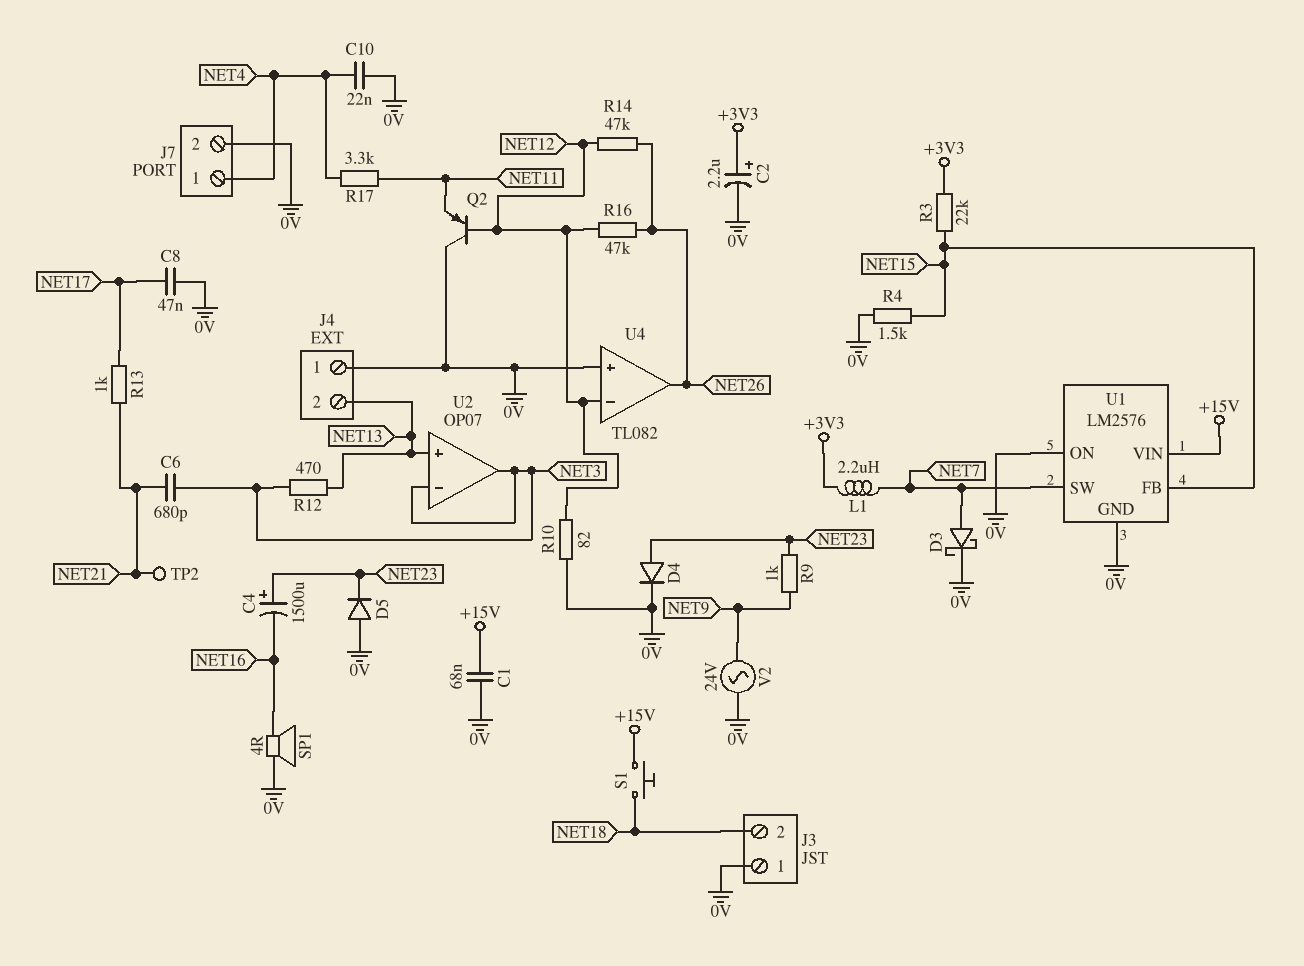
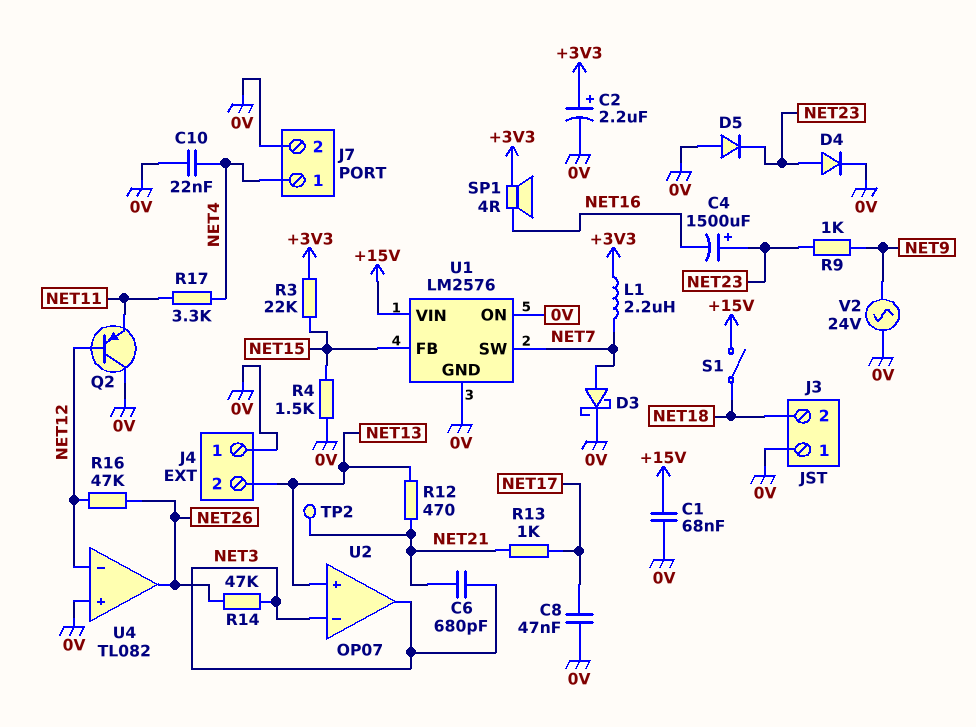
R10: 82 (0V, NET12) -> none
R12: 470 (NET3, NET13) -> 470 (NET13, NET21)
R14: 47k (NET12, NET26) -> 47k (NET3, NET26)
S1: button (+15V, NET18) -> switch (+15V, NET18)
SP1: speaker 4R (0V, NET16) -> speaker 4R (+3V3, NET16)

